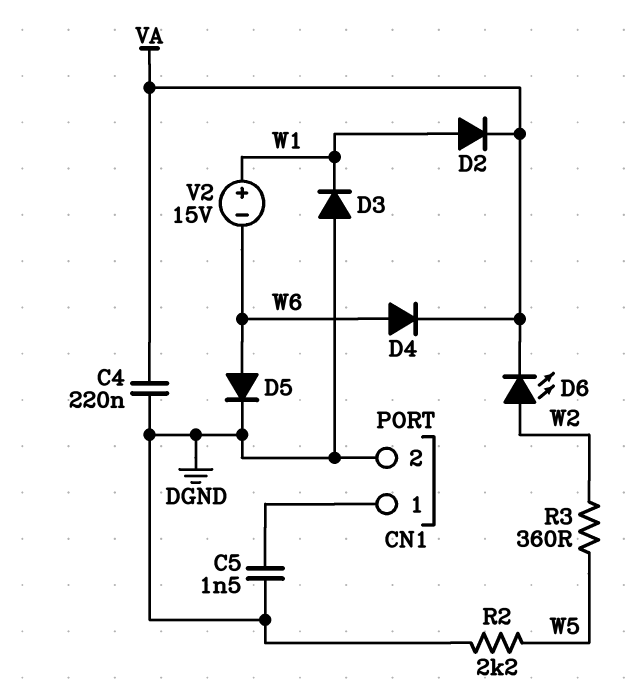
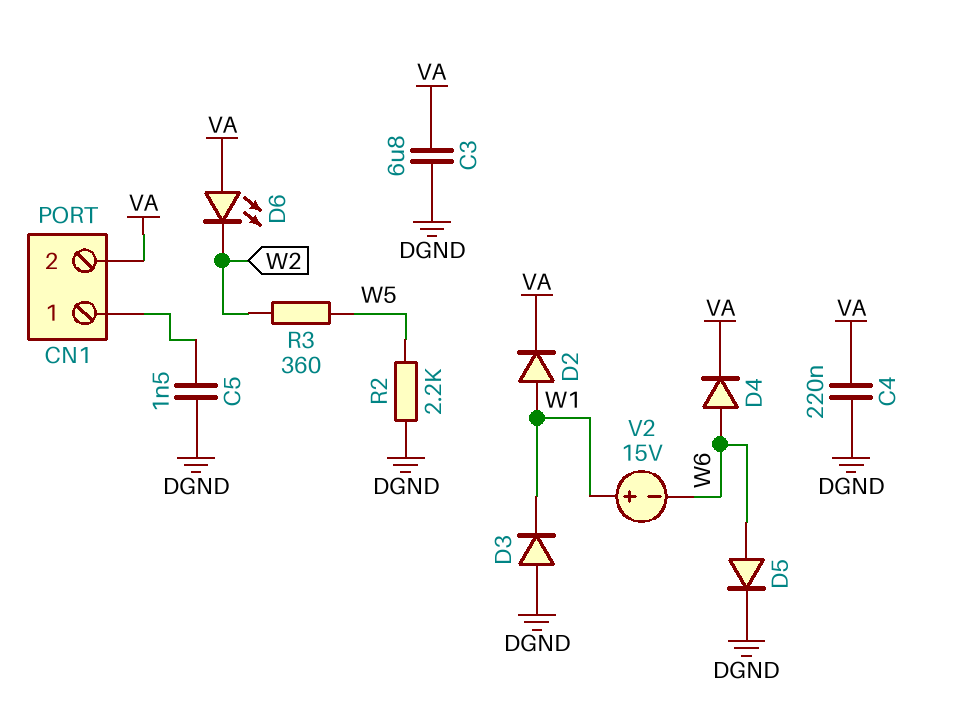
C3: none -> 6.8uF (DGND, VA)
CN1 pin 2: DGND -> VA
D6: LED (A W2, K VA) -> LED (A VA, K W2)

